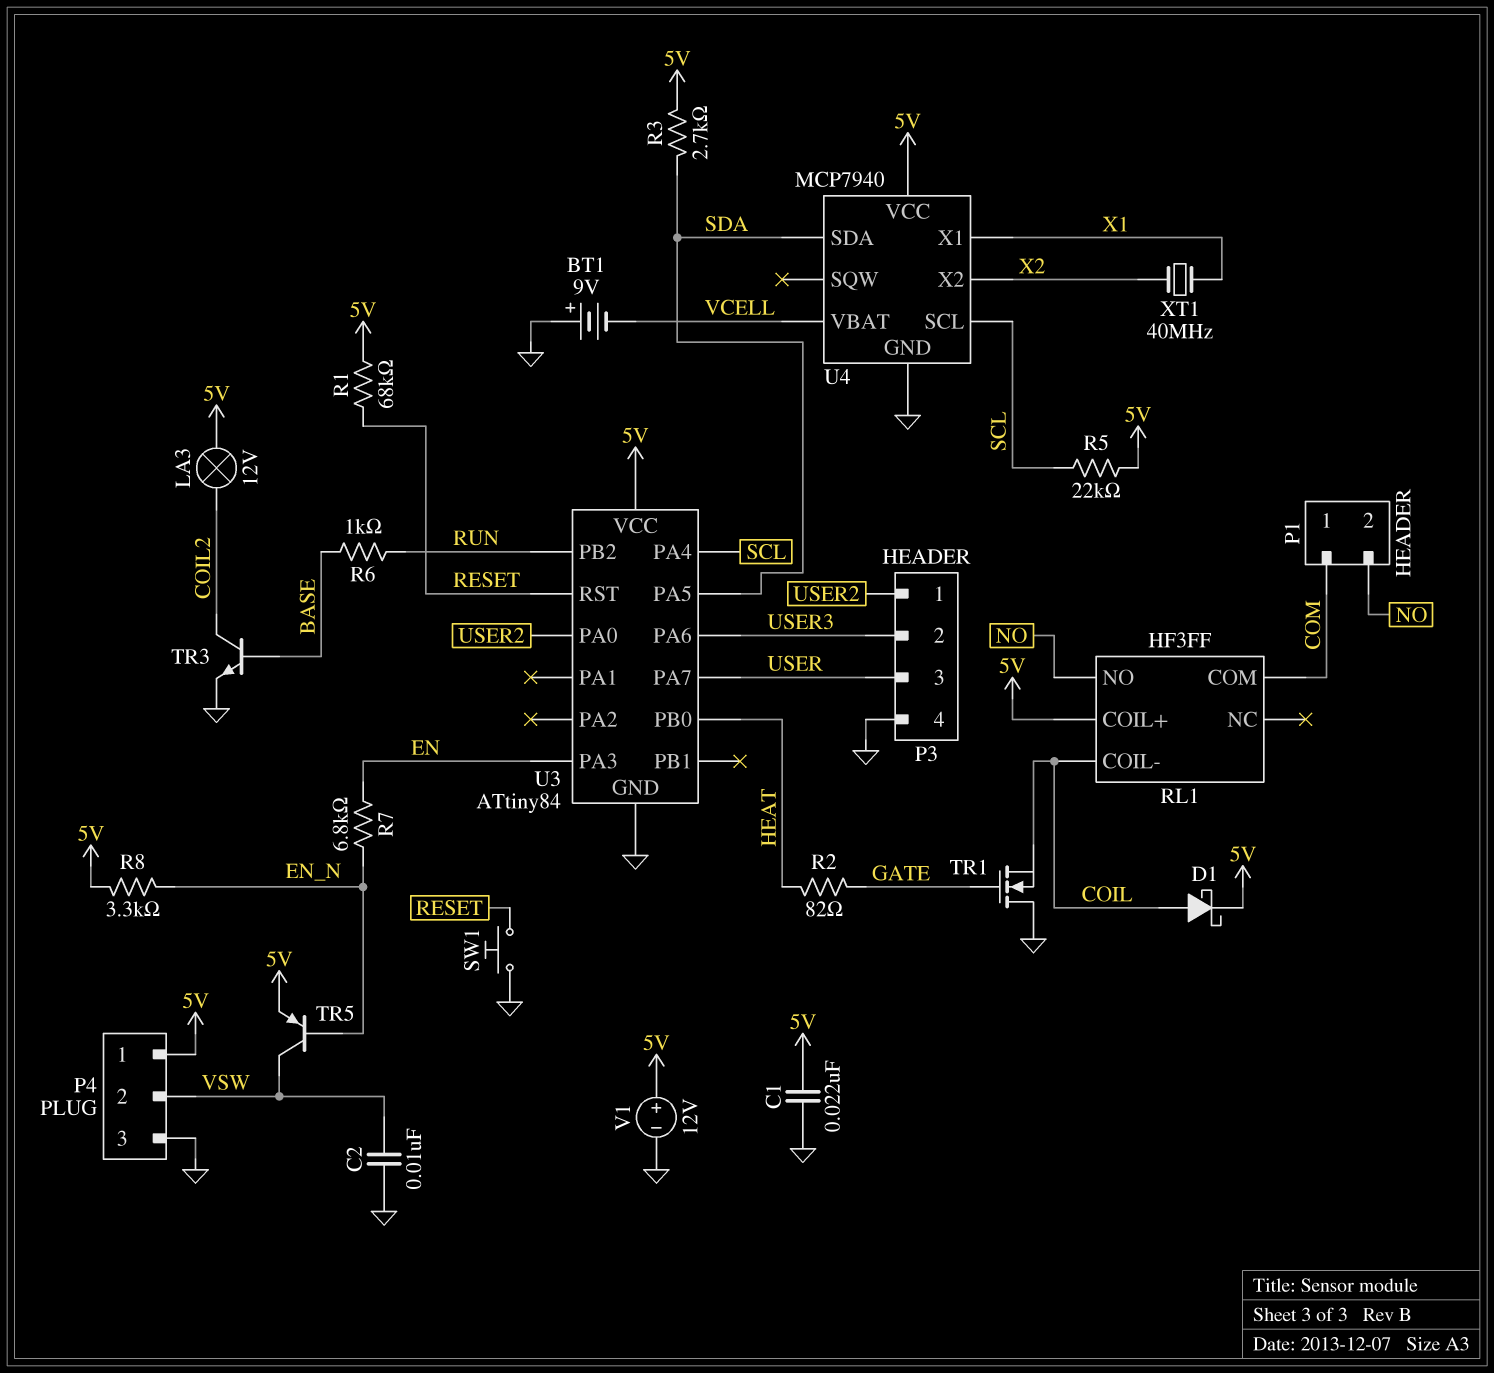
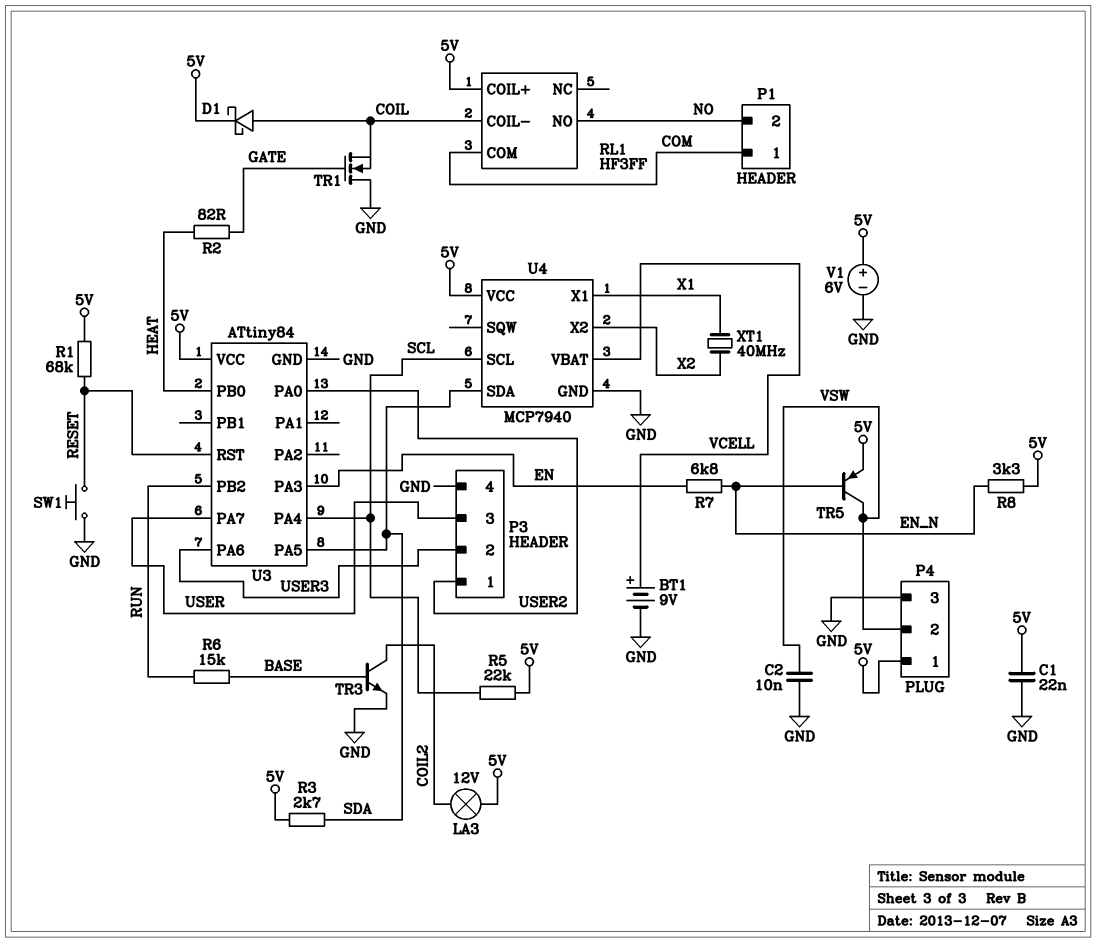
BT1: 9V (plus GND, minus VCELL) -> 9V (plus VCELL, minus GND)
R6: 1k (BASE, RUN) -> 15k (BASE, RUN)
V1: 12V (plus 5V, minus GND) -> 6V (plus 5V, minus GND)

